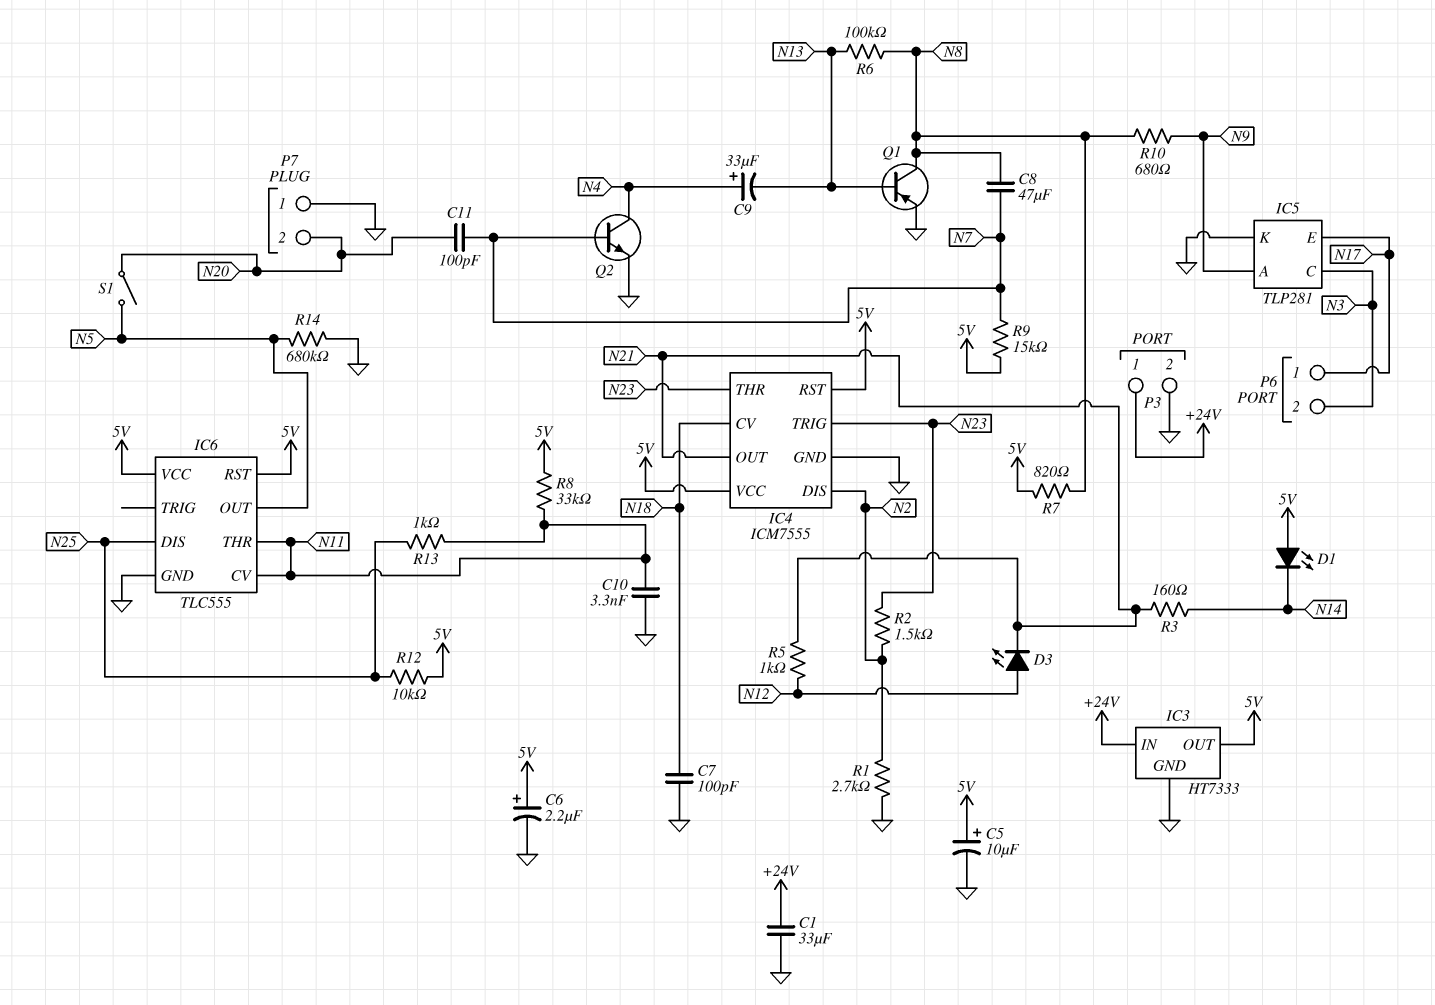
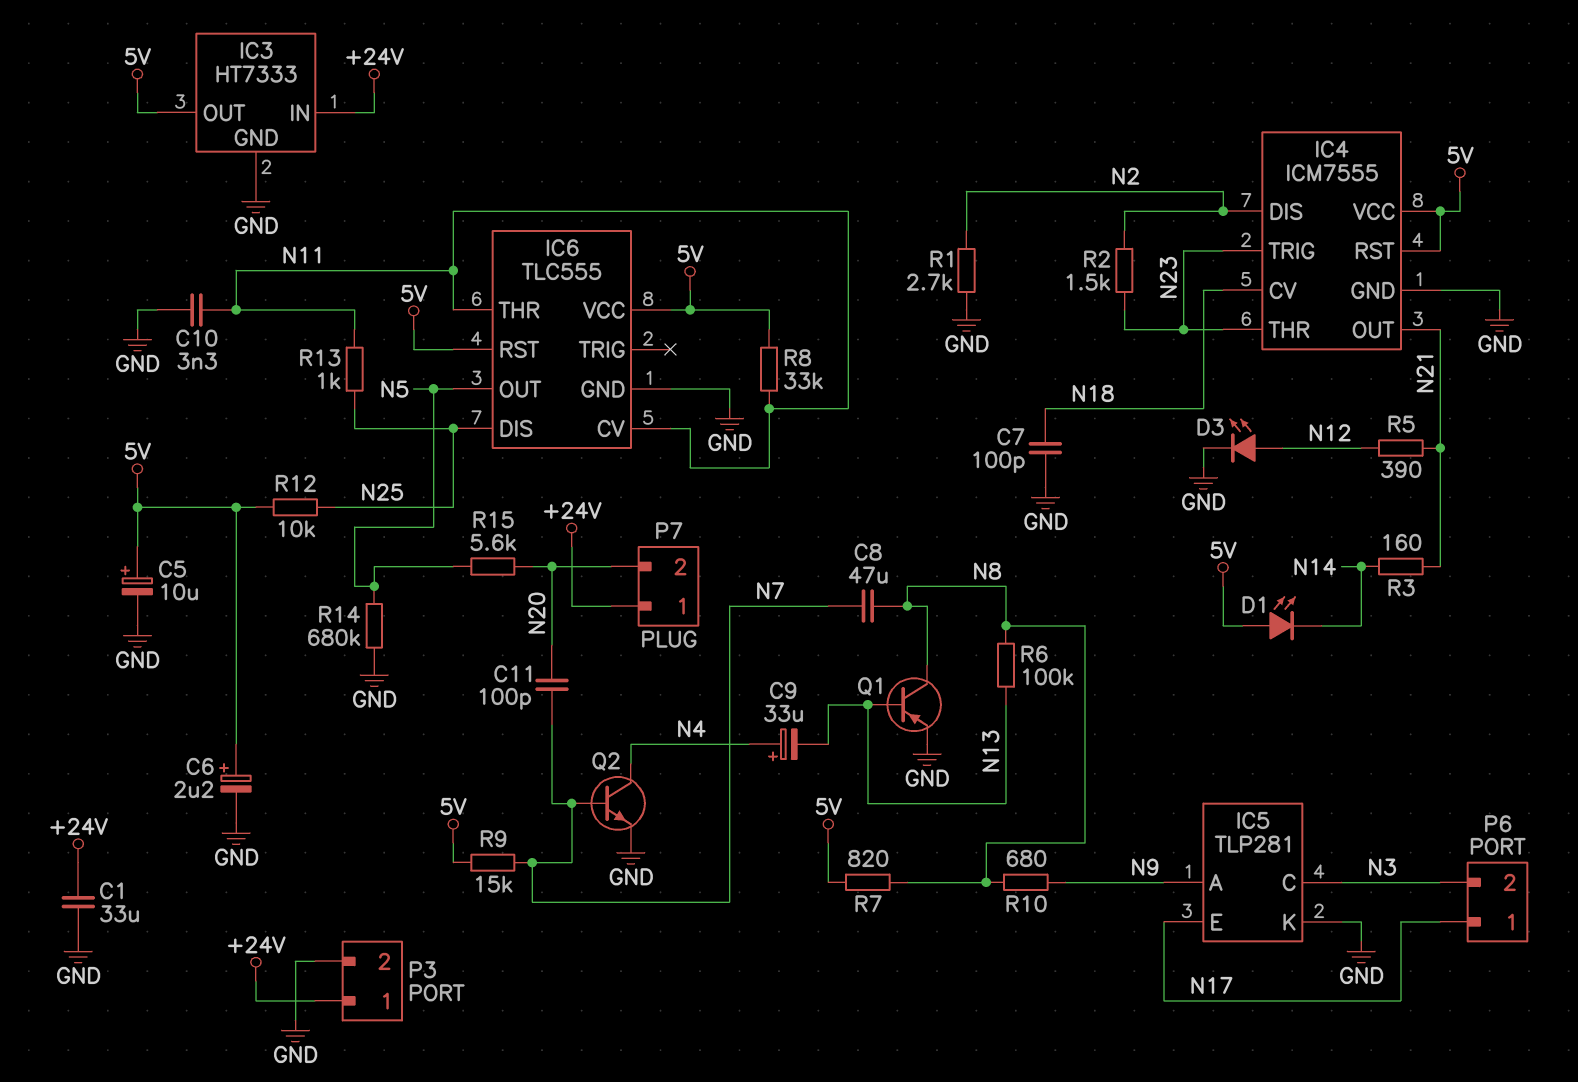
D3: LED (A N12, K N21) -> LED (A N12, K GND)
P7 pin 1: GND -> +24V
R5: 1k (N12, N21) -> 390 (N12, N21)
R15: none -> 5.6k (N5, N20)
S1: switch (N5, N20) -> none

